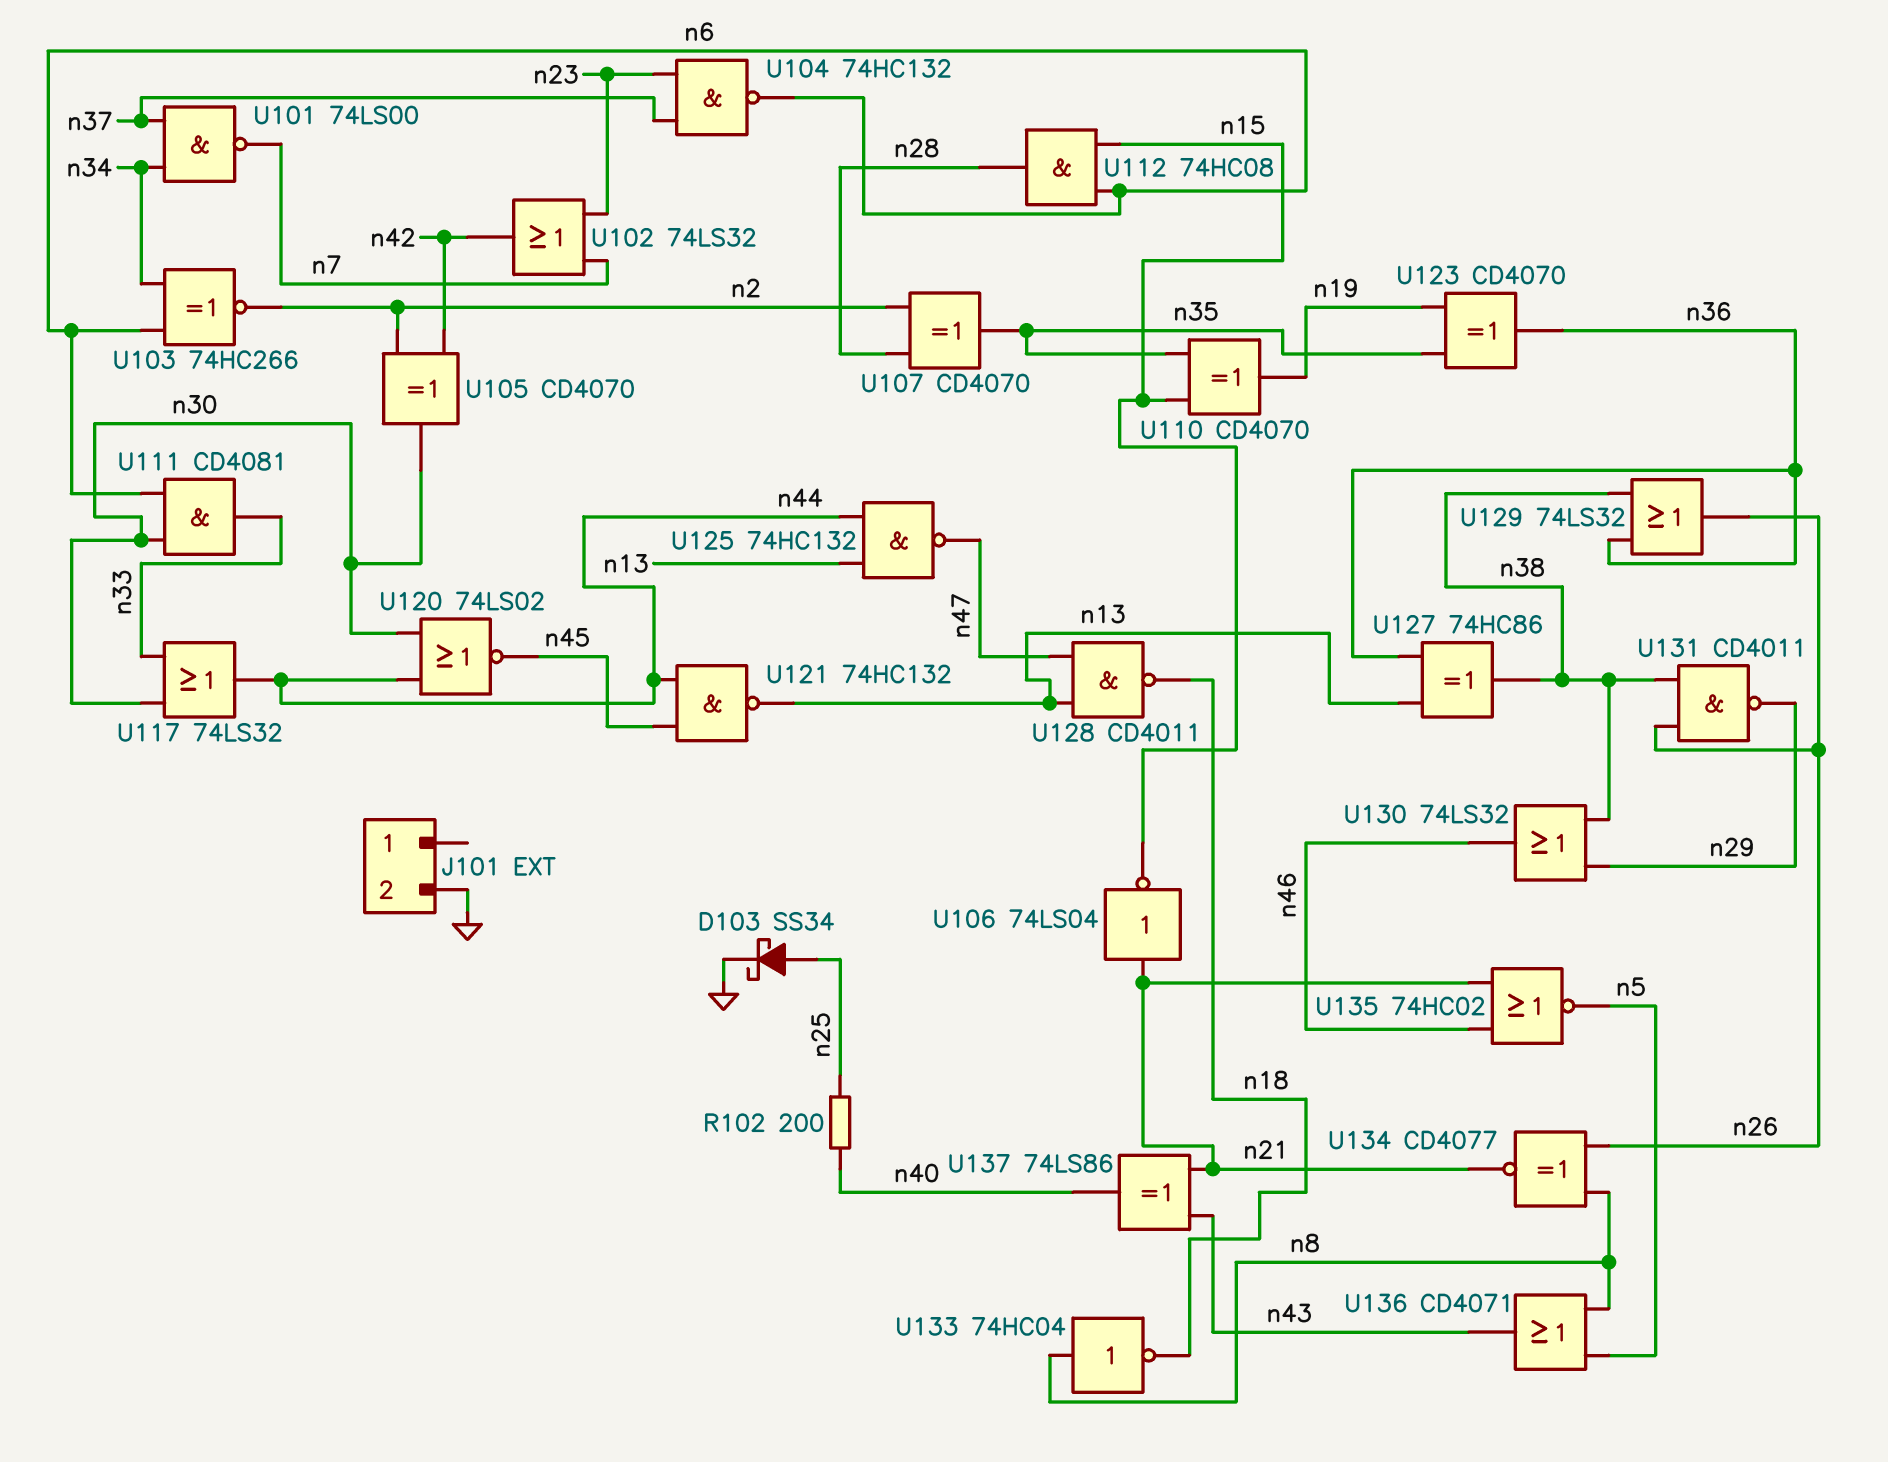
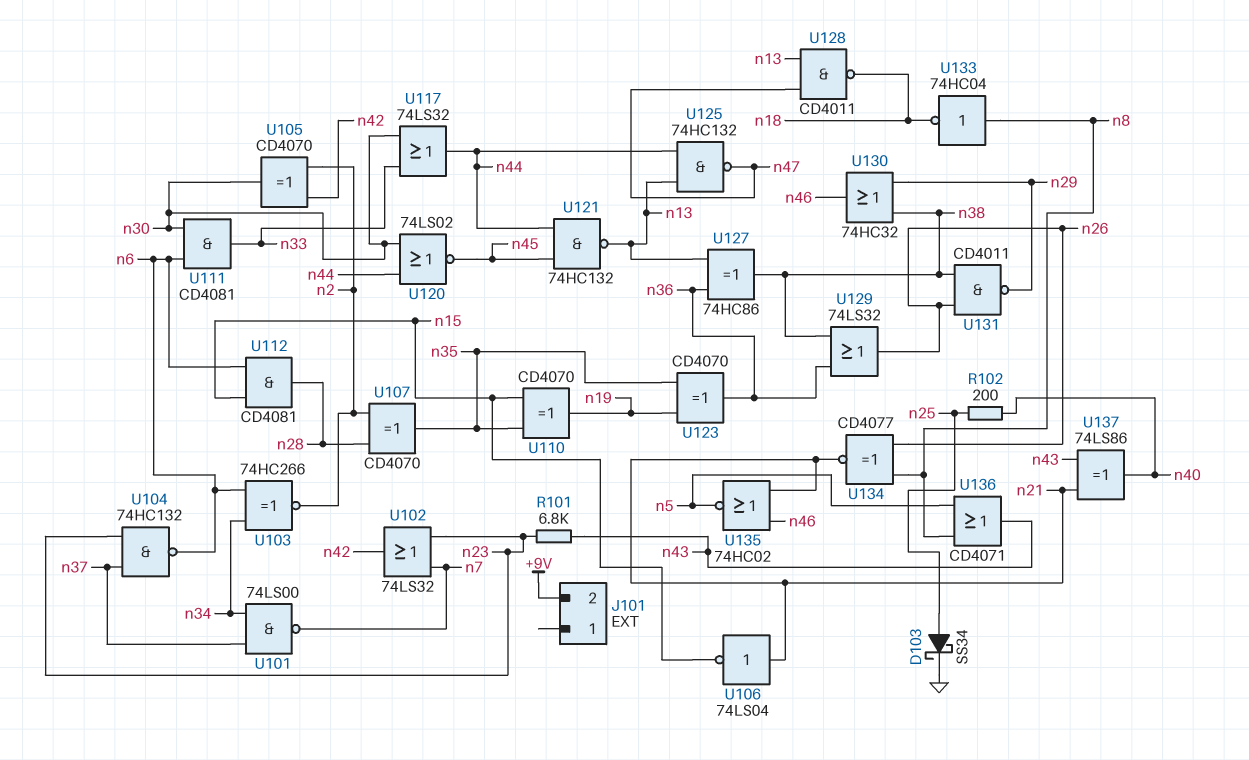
J101 pin 2: GND -> +9V
R101: none -> 6.8k (n23, n43)
U112: AND 74HC08 (in n6, in n15, out n28) -> AND CD4081 (in n6, in n15, out n28)
U130: OR 74LS32 (in n29, in n38, out n46) -> OR 74HC32 (in n29, in n38, out n46)

